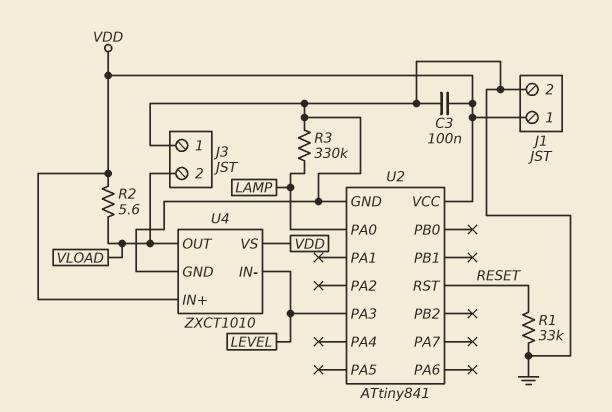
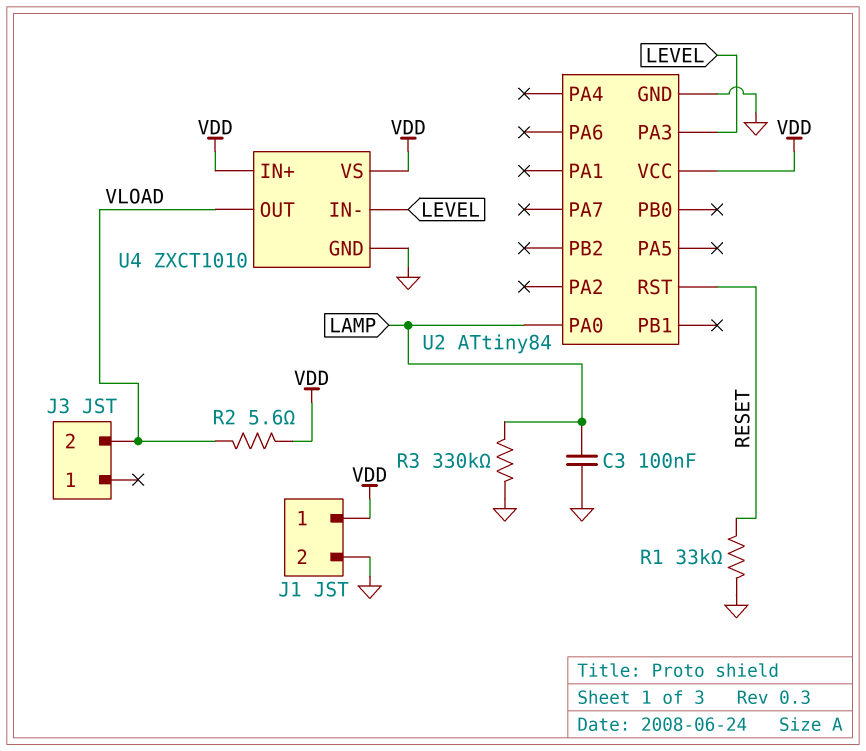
C3: 100nF (GND, VDD) -> 100nF (GND, LAMP)
J3 pin 1: GND -> none
U2: ATtiny841 -> ATtiny84

